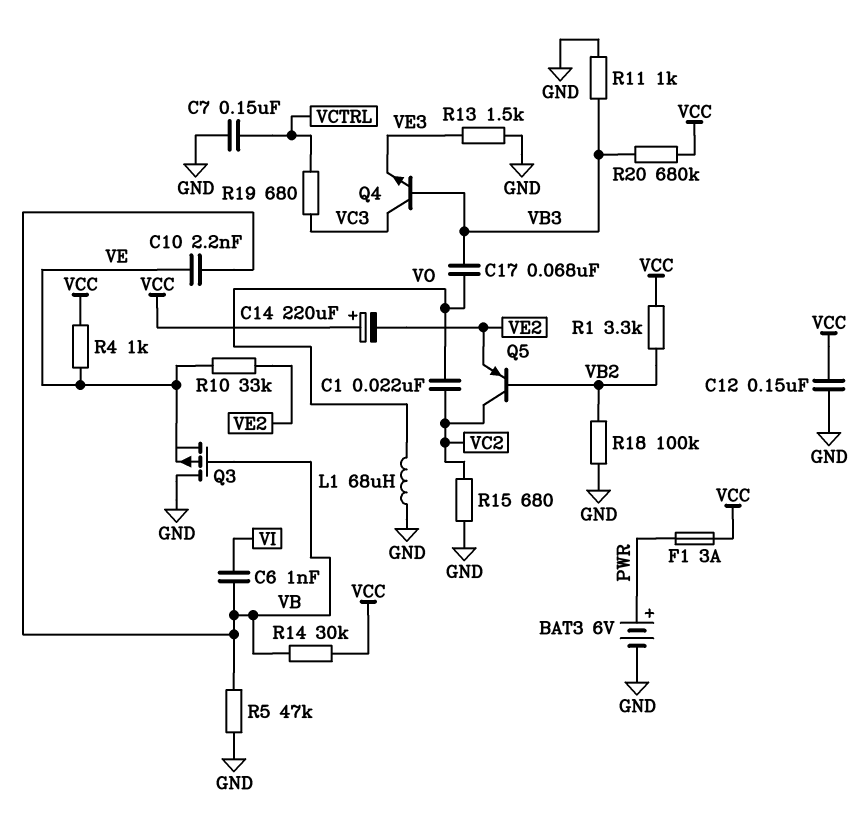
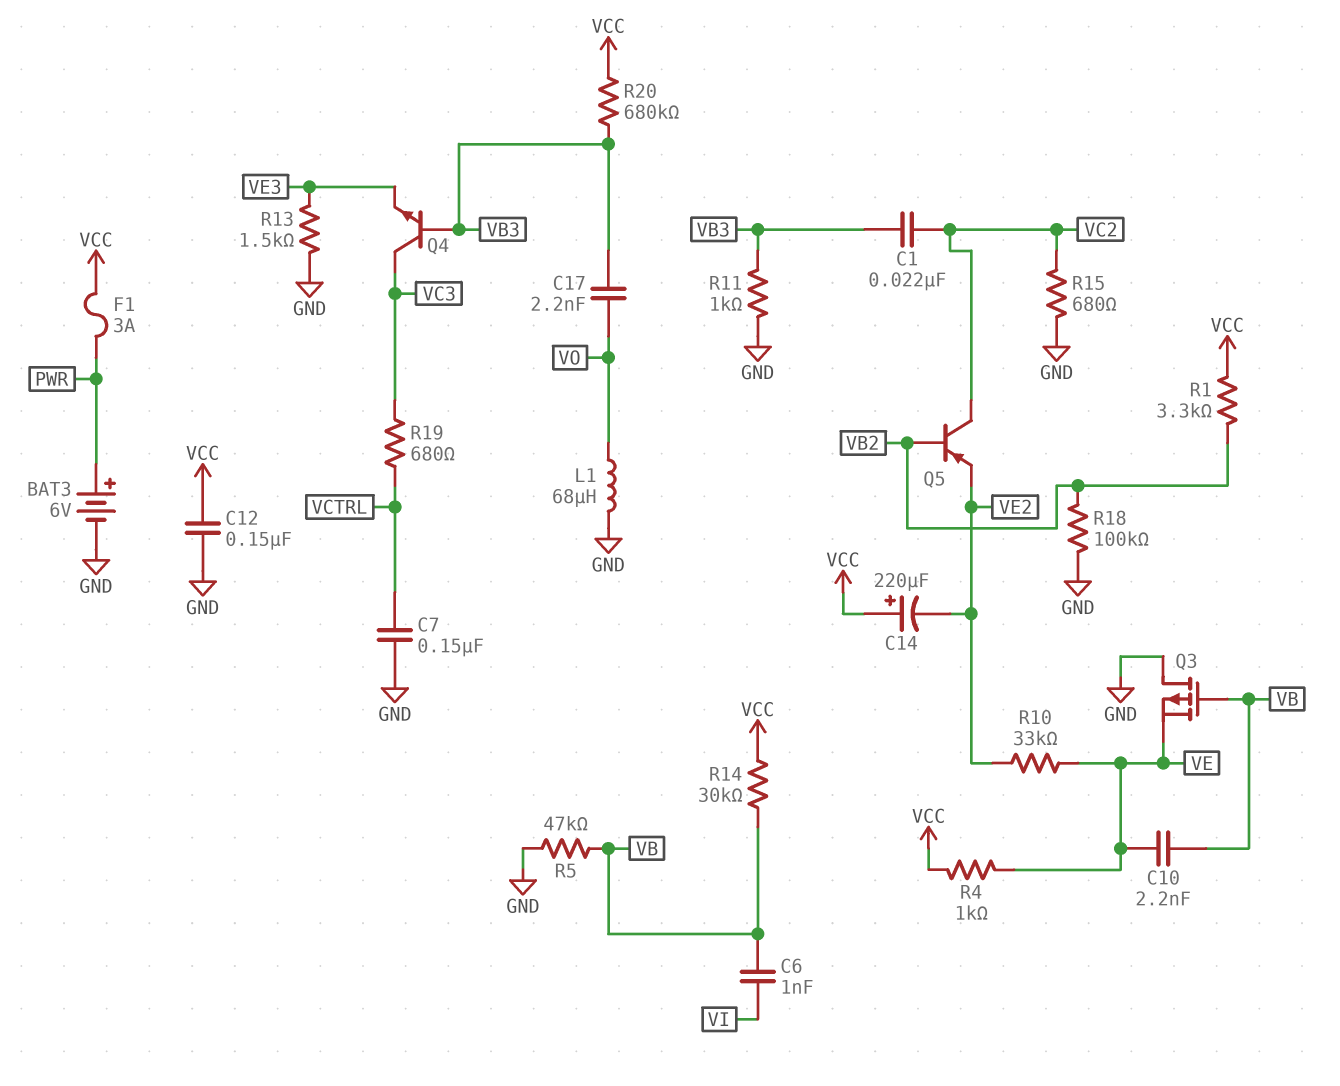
C1: 22nF (VC2, VO) -> 22nF (VB3, VC2)
C17: 68nF (VB3, VO) -> 2.2nF (VB3, VO)

